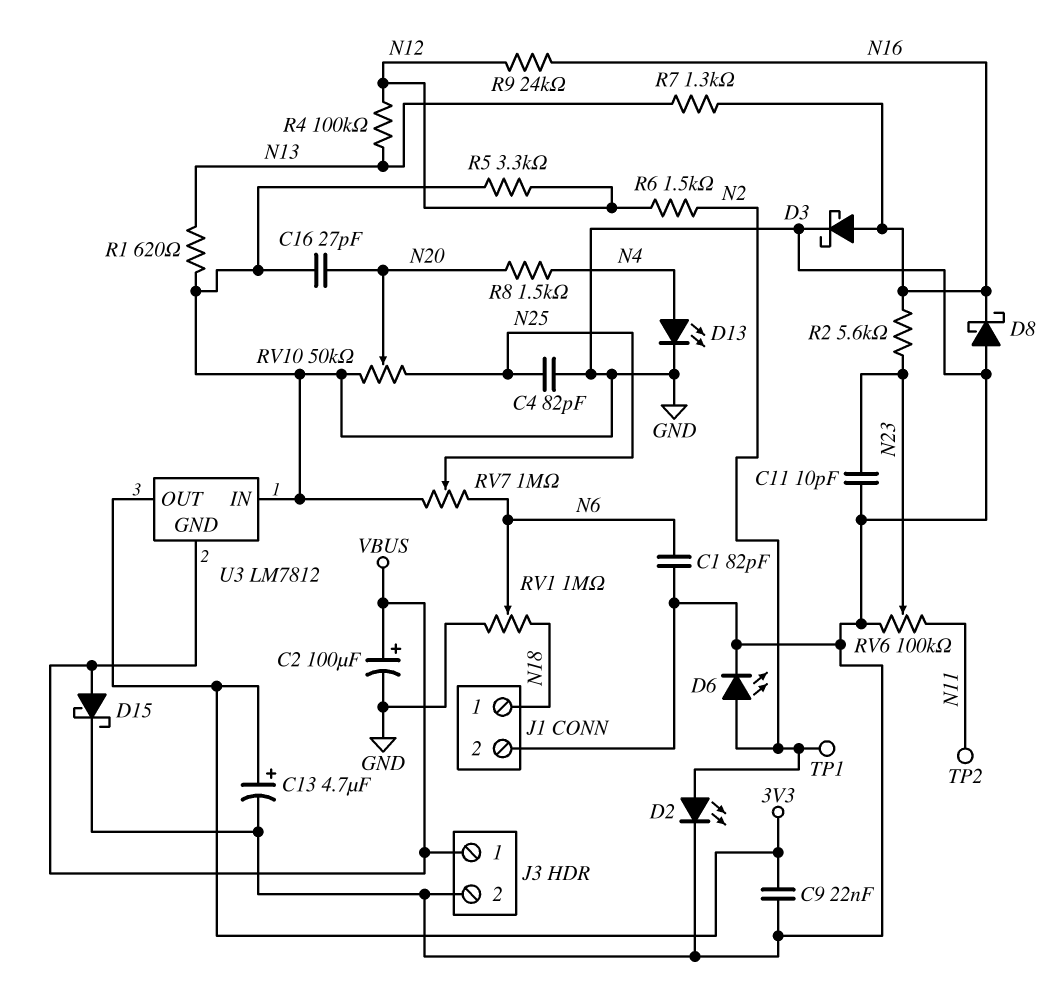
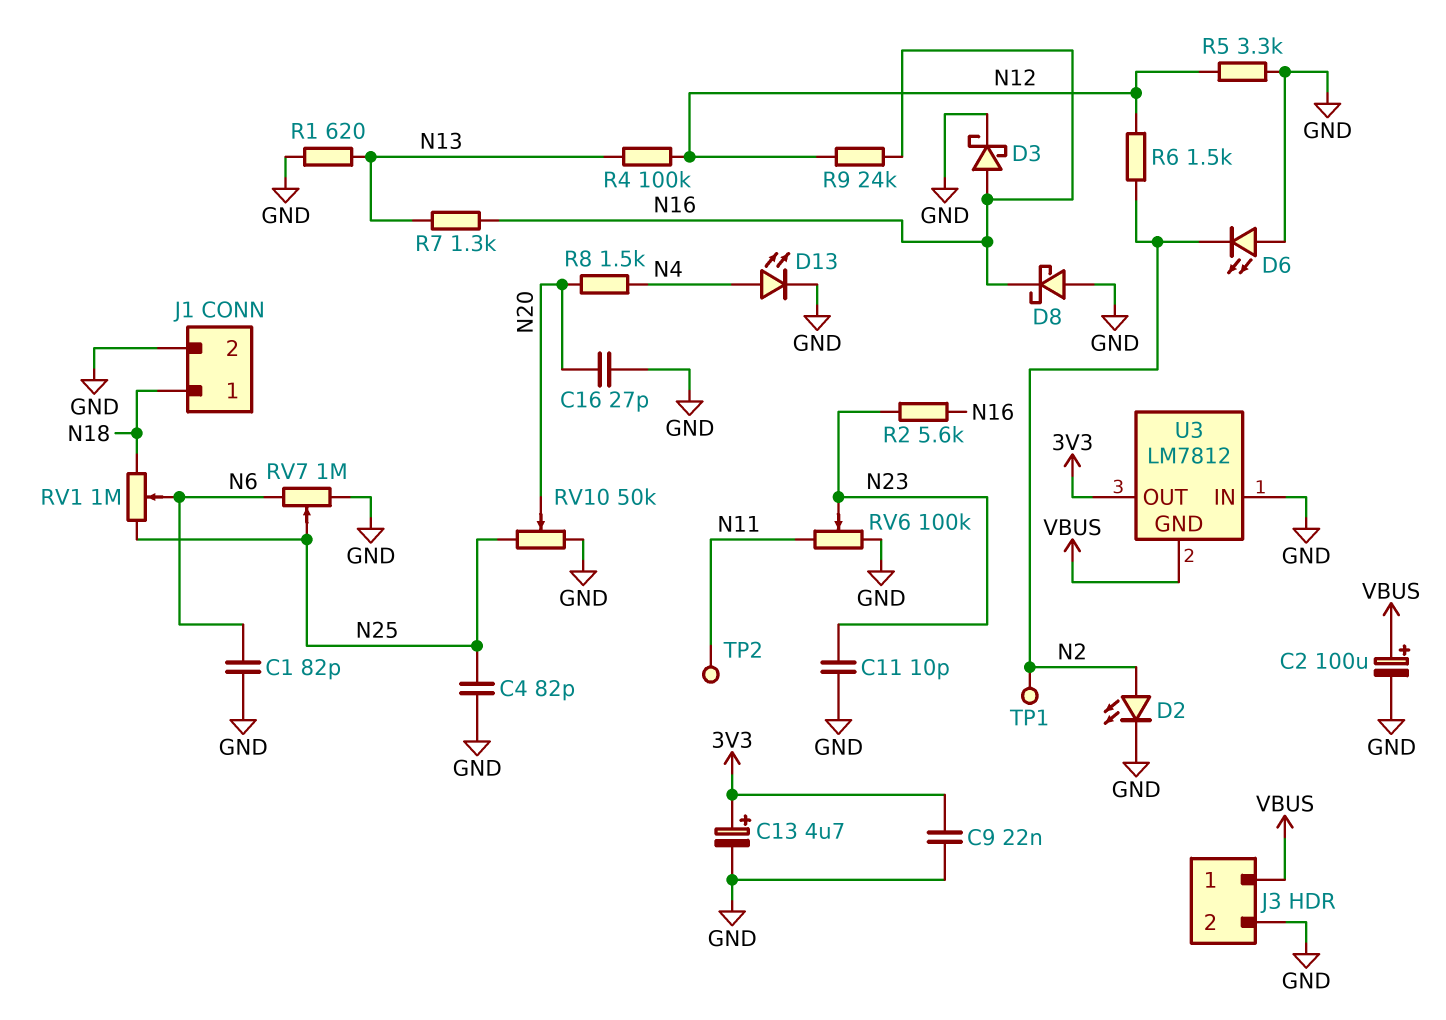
D6: LED (A N2, K GND) -> LED (A GND, K N2)
D15: schottky (A VBUS, K GND) -> none
RV1: 1M (GND, N18, wiper N6) -> 1M (N18, N25, wiper N6)

